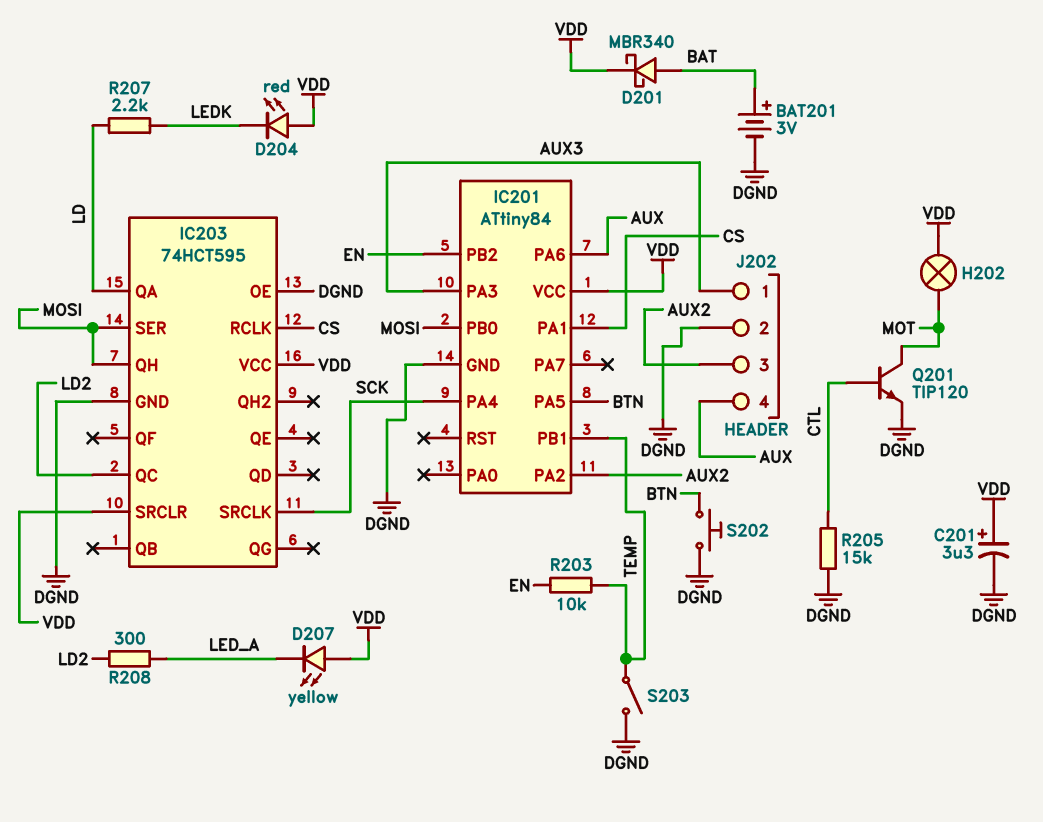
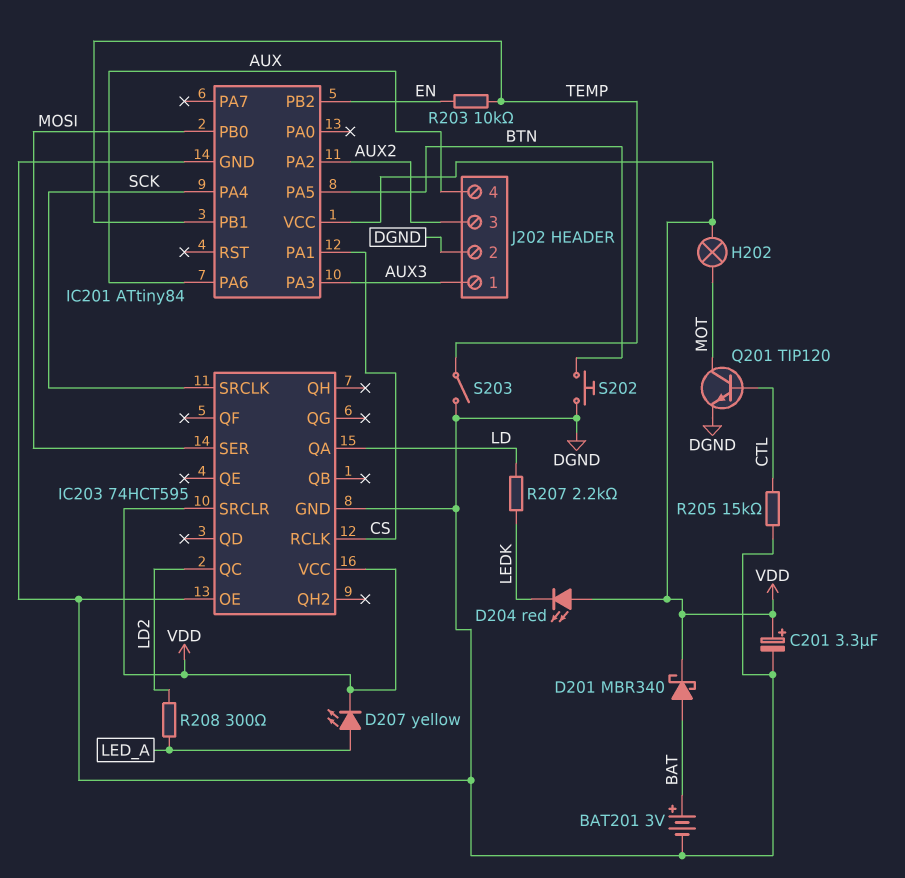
D207: LED yellow (A VDD, K LED_A) -> LED yellow (A LED_A, K VDD)
IC203 pin QH: MOSI -> none

